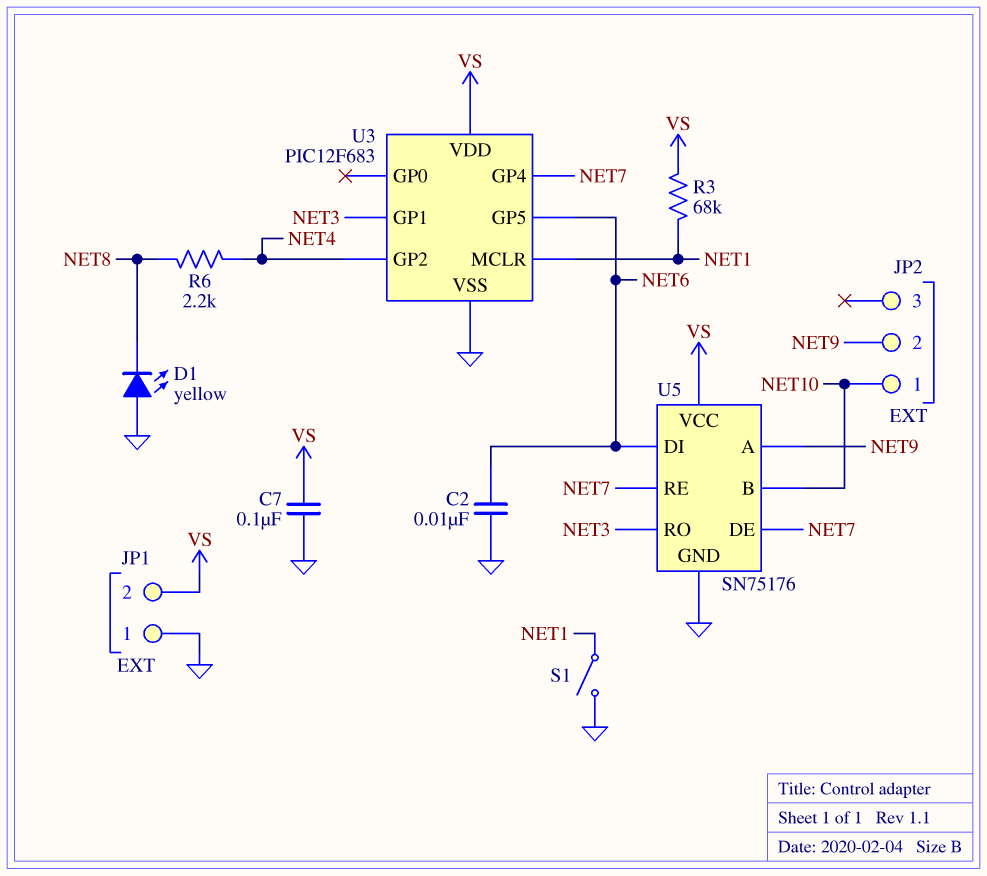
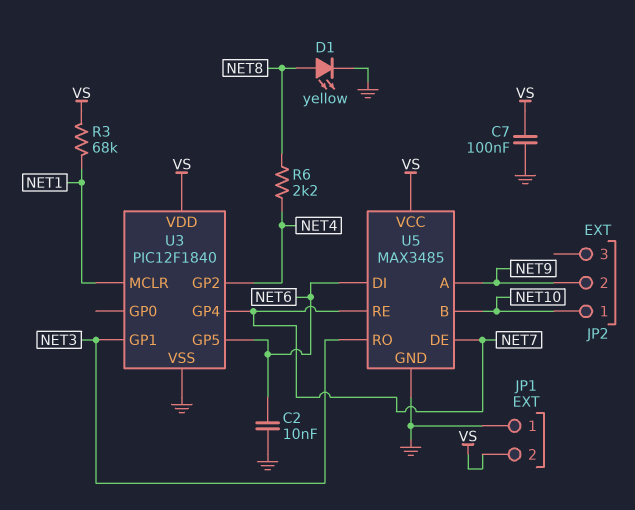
D1: LED yellow (A GND, K NET8) -> LED yellow (A NET8, K GND)
S1: switch (GND, NET1) -> none
U3: PIC12F683 -> PIC12F1840
U5: SN75176 -> MAX3485

